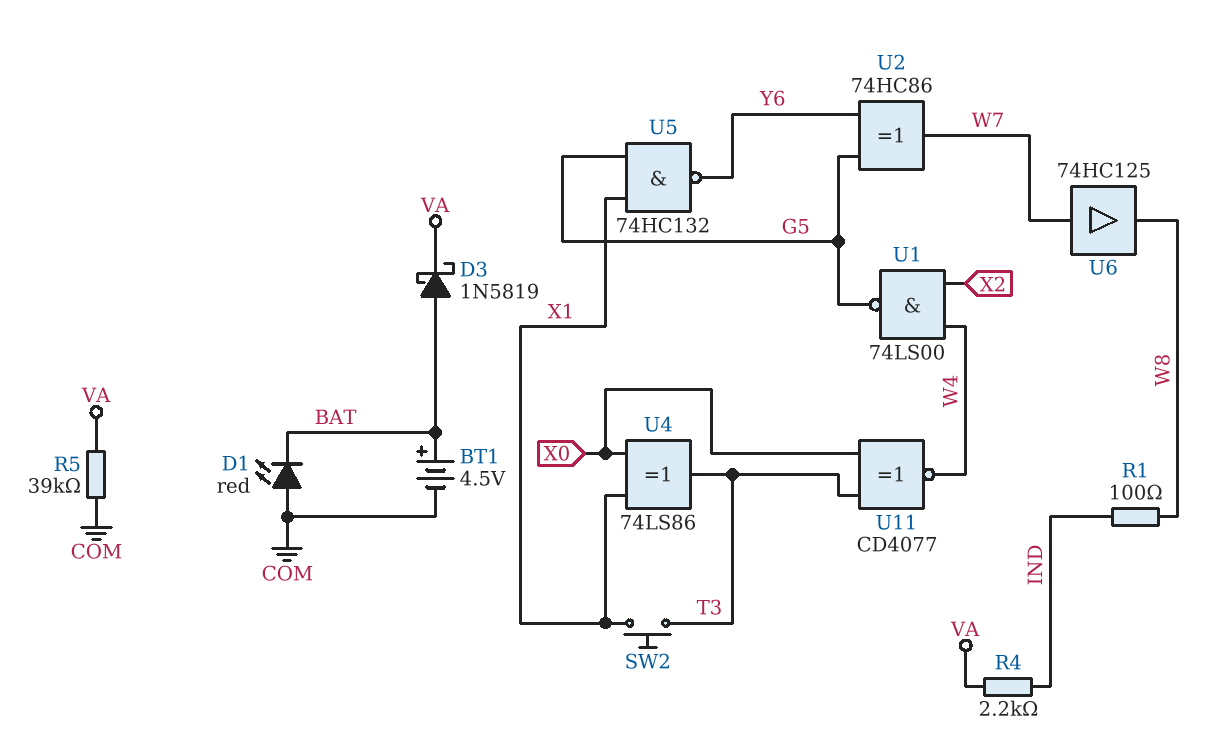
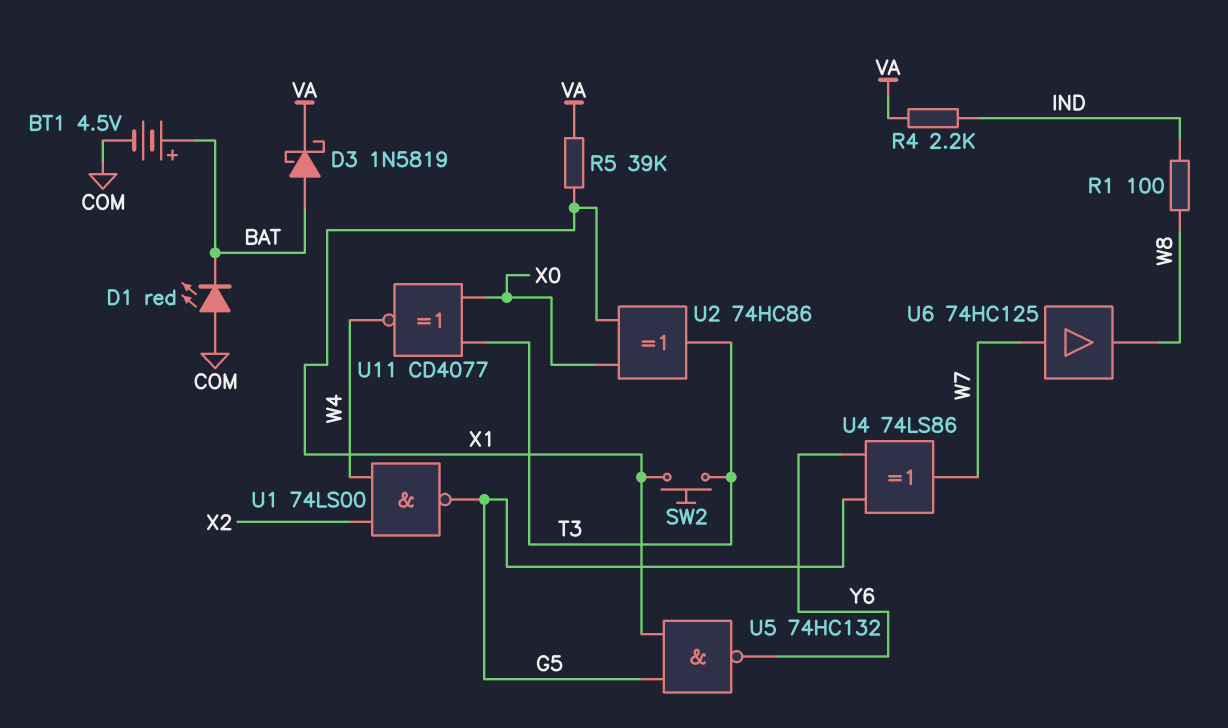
R5: 39k (COM, VA) -> 39k (VA, X1)
U2: XOR 74HC86 (in G5, in Y6, out W7) -> XOR 74HC86 (in X0, in X1, out T3)
U4: XOR 74LS86 (in X0, in X1, out T3) -> XOR 74LS86 (in G5, in Y6, out W7)

